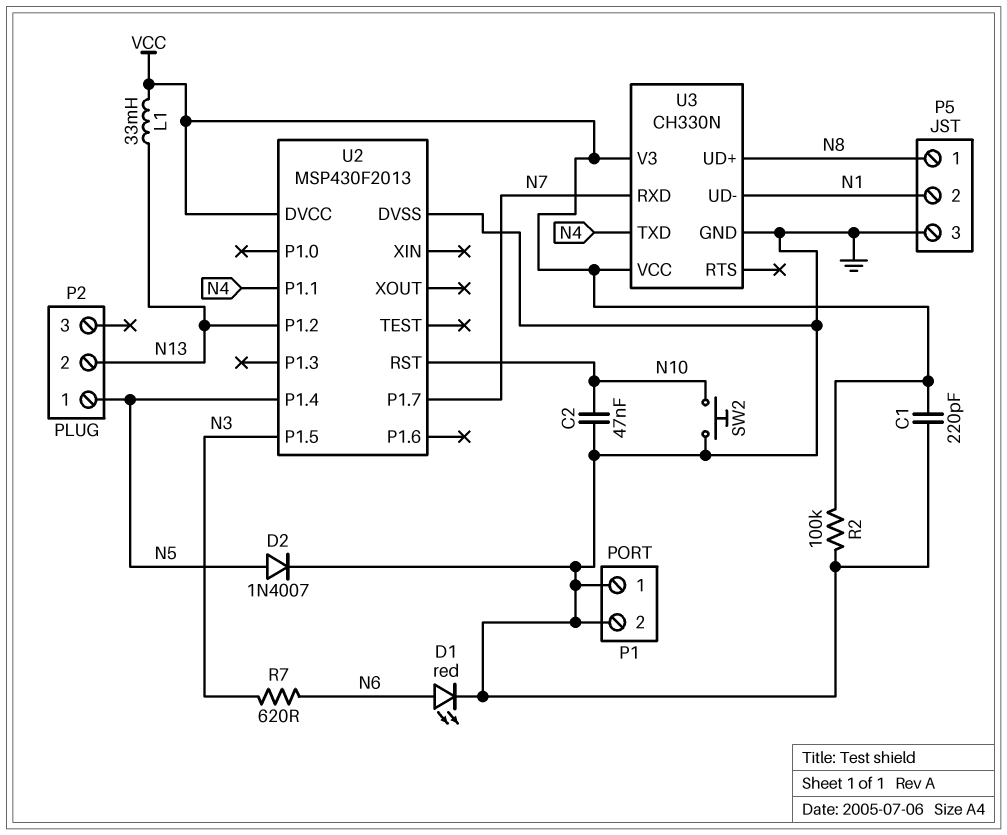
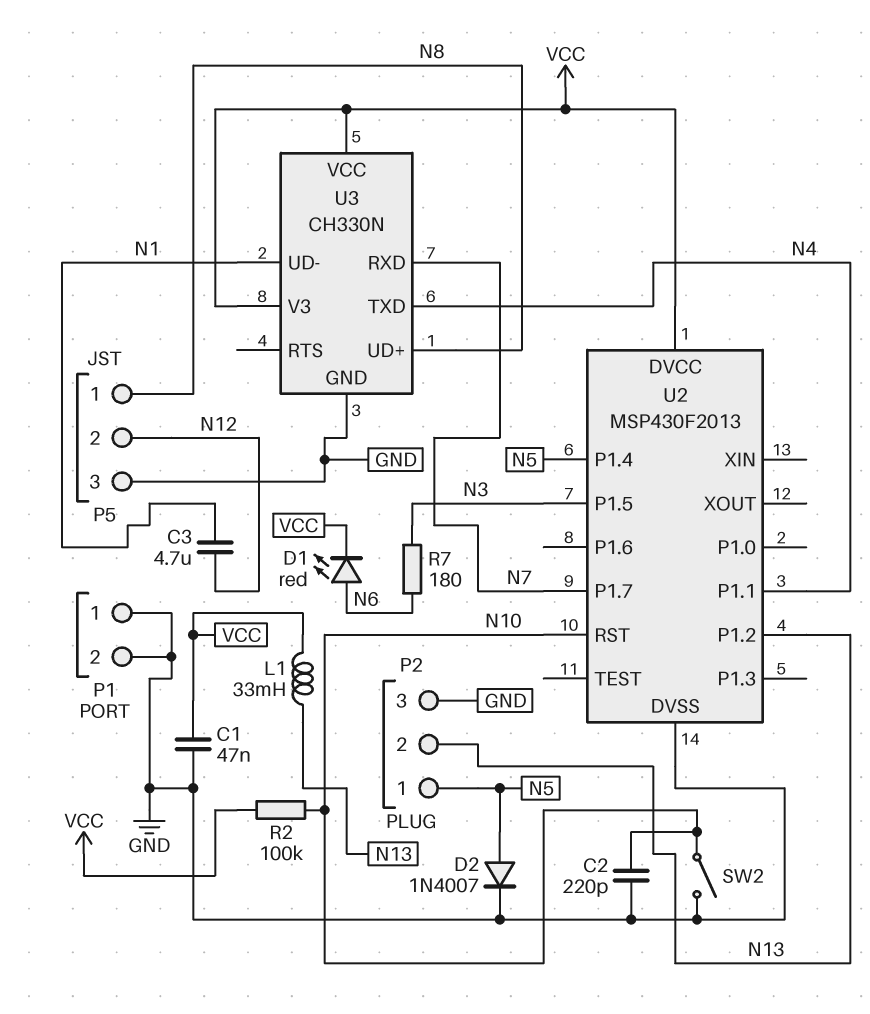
C1: 220pF (GND, VCC) -> 47nF (GND, VCC)
C2: 47nF (GND, N10) -> 220pF (GND, N10)
C3: none -> 4.7uF (N1, N12)
D1: LED red (A N6, K GND) -> LED red (A N6, K VCC)
P2 pin 3: none -> GND
P5 pin 2: N1 -> N12
R2: 100k (GND, VCC) -> 100k (N10, VCC)
R7: 620 (N3, N6) -> 180 (N3, N6)
SW2: button (GND, N10) -> switch (GND, N10)

